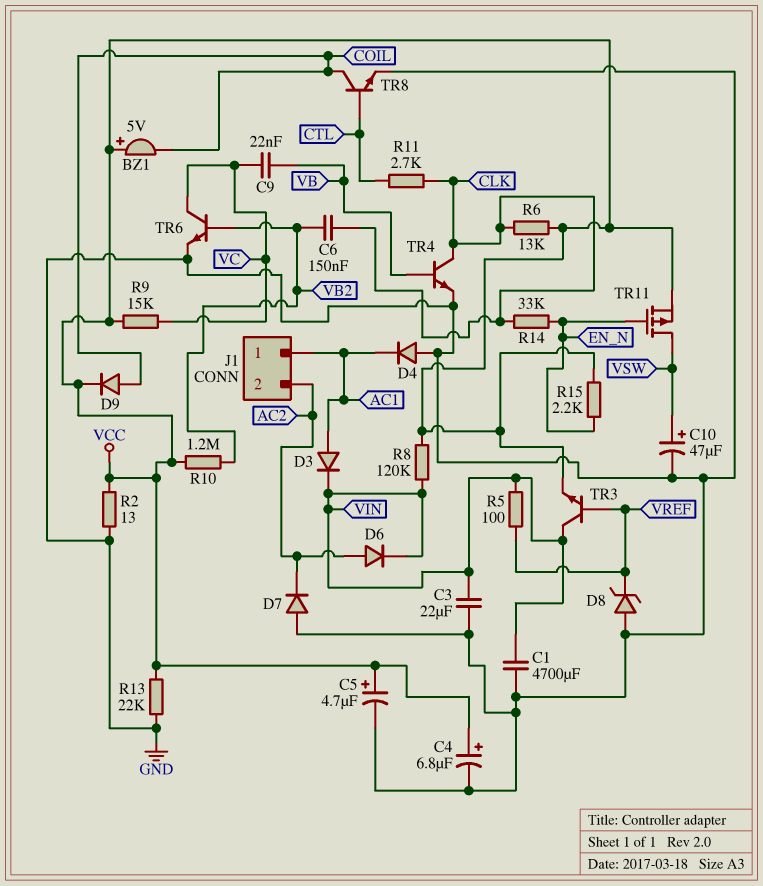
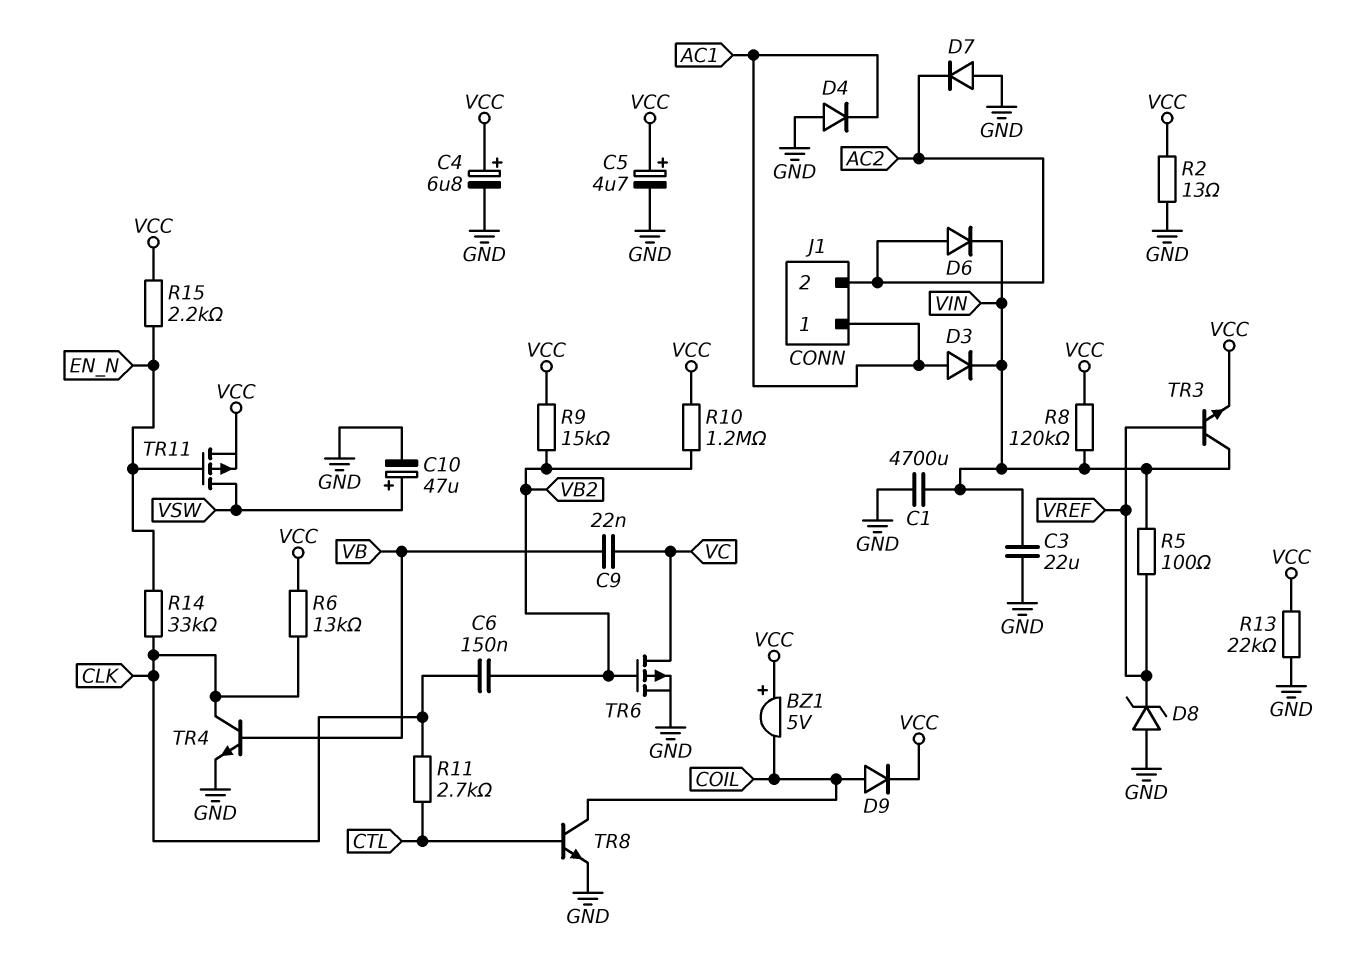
R9: 15k (VC, VCC) -> 15k (VB2, VCC)
TR6: NPN (B VB2, C VC, E GND) -> PMOS (G VB2, D VC, S GND)

